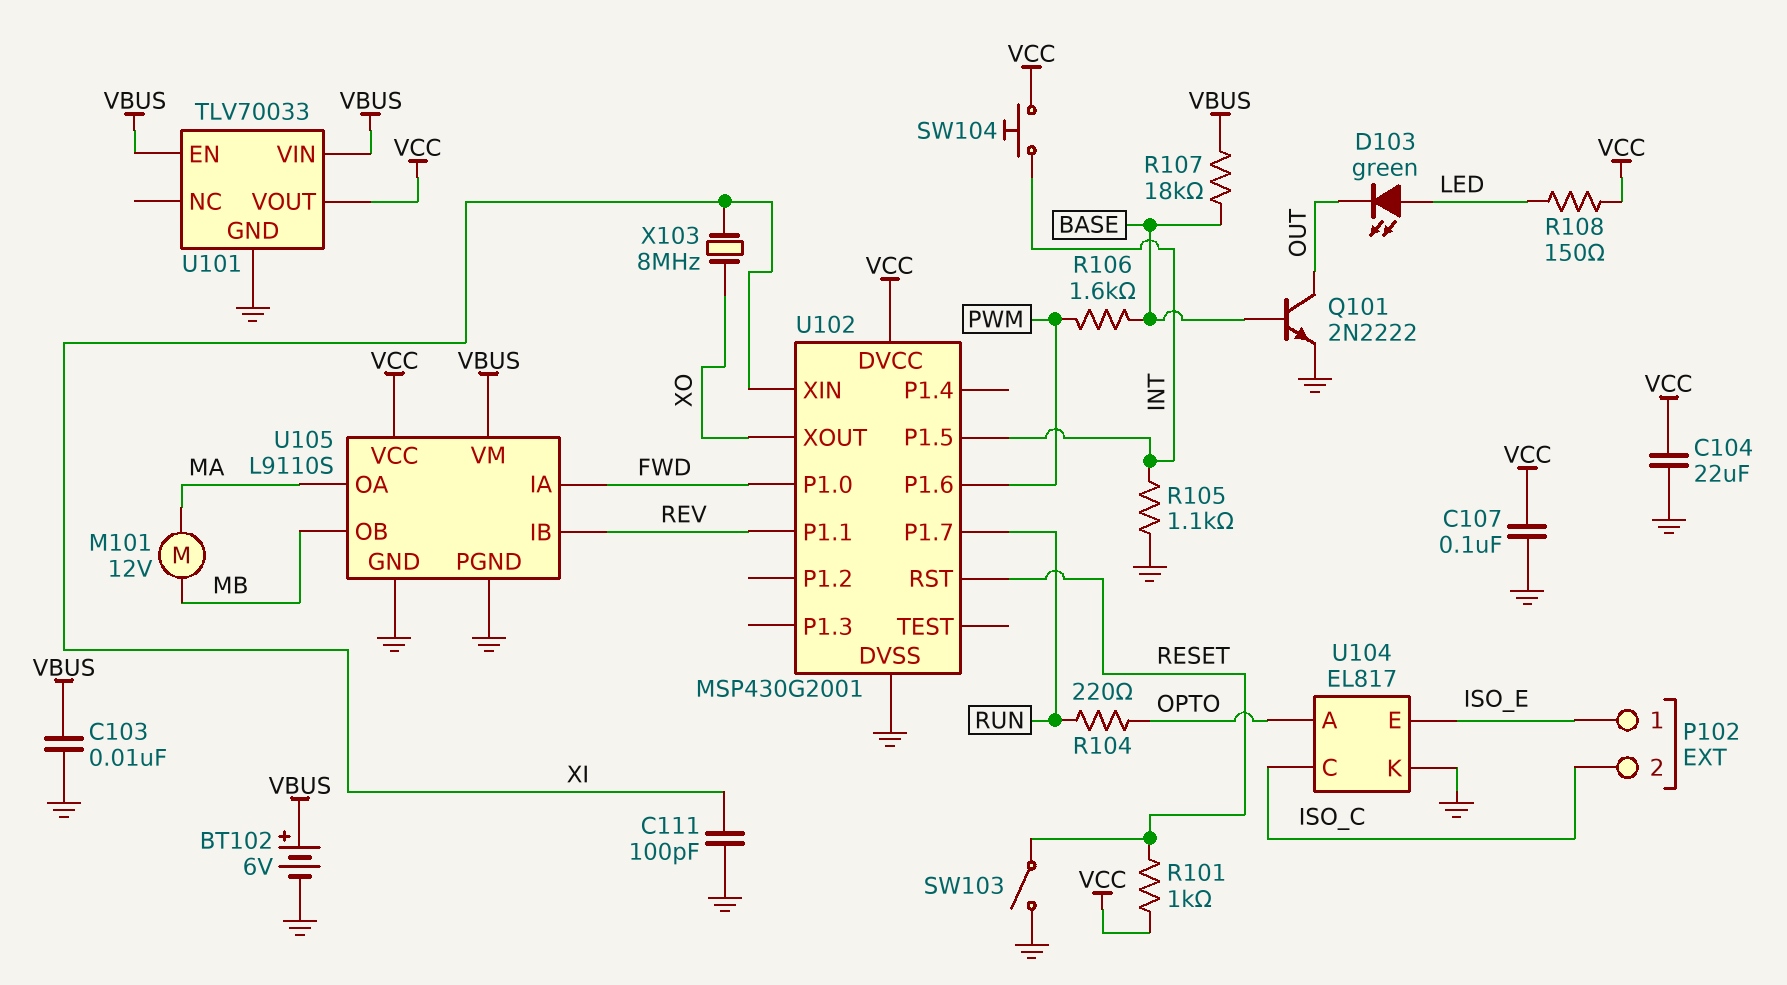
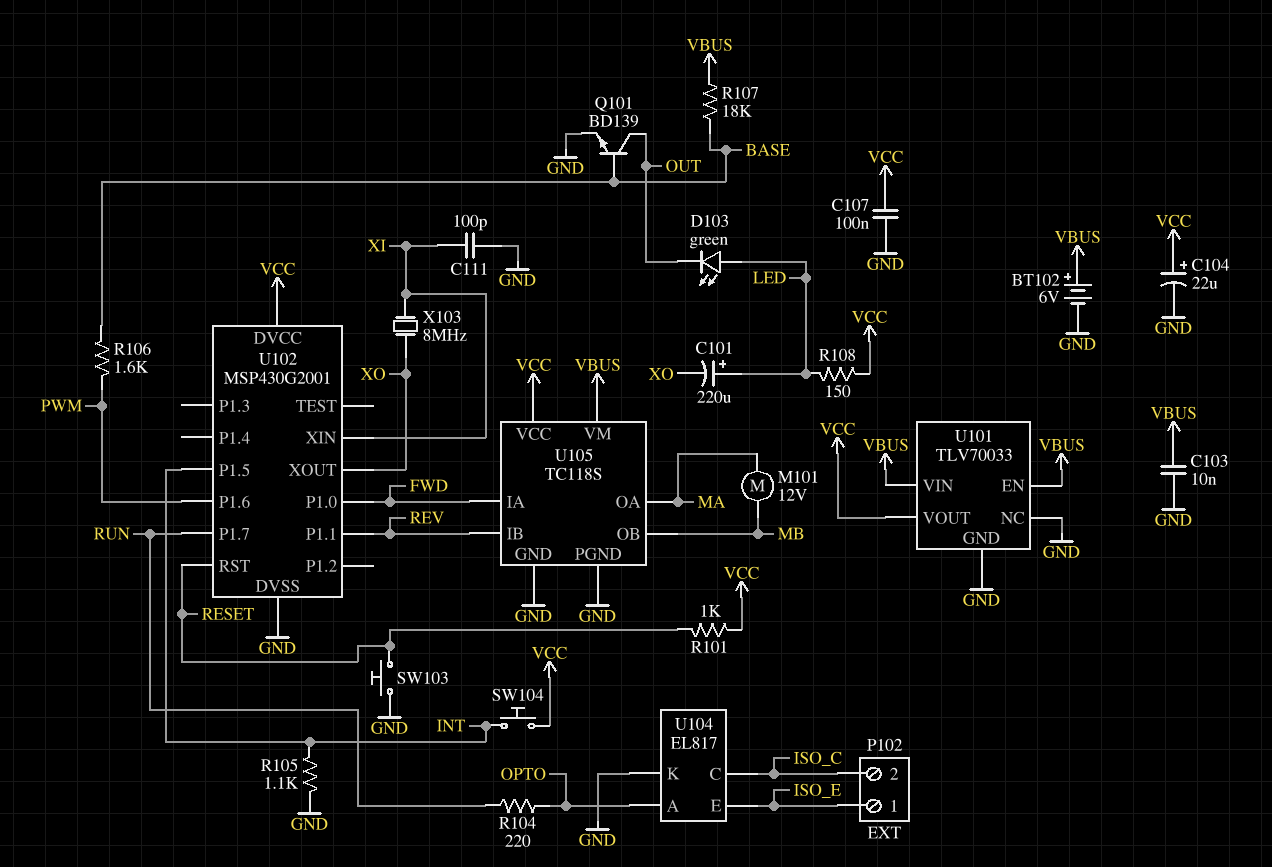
C101: none -> 220uF (plus LED, minus XO)
C104: 22uF (GND, VCC) -> 22uF (plus VCC, minus GND)
Q101: NPN 2N2222 (B BASE, C OUT, E GND) -> NPN BD139 (B BASE, C OUT, E GND)
SW103: switch (GND, RESET) -> button (GND, RESET)
U101 pin NC: none -> GND
U105: L9110S -> TC118S

